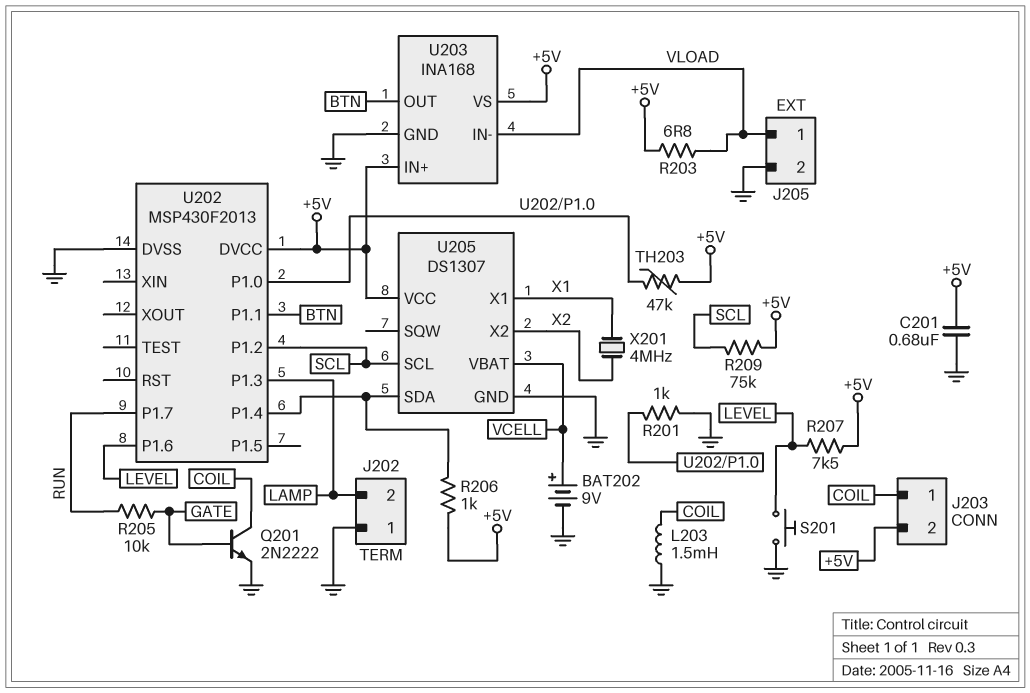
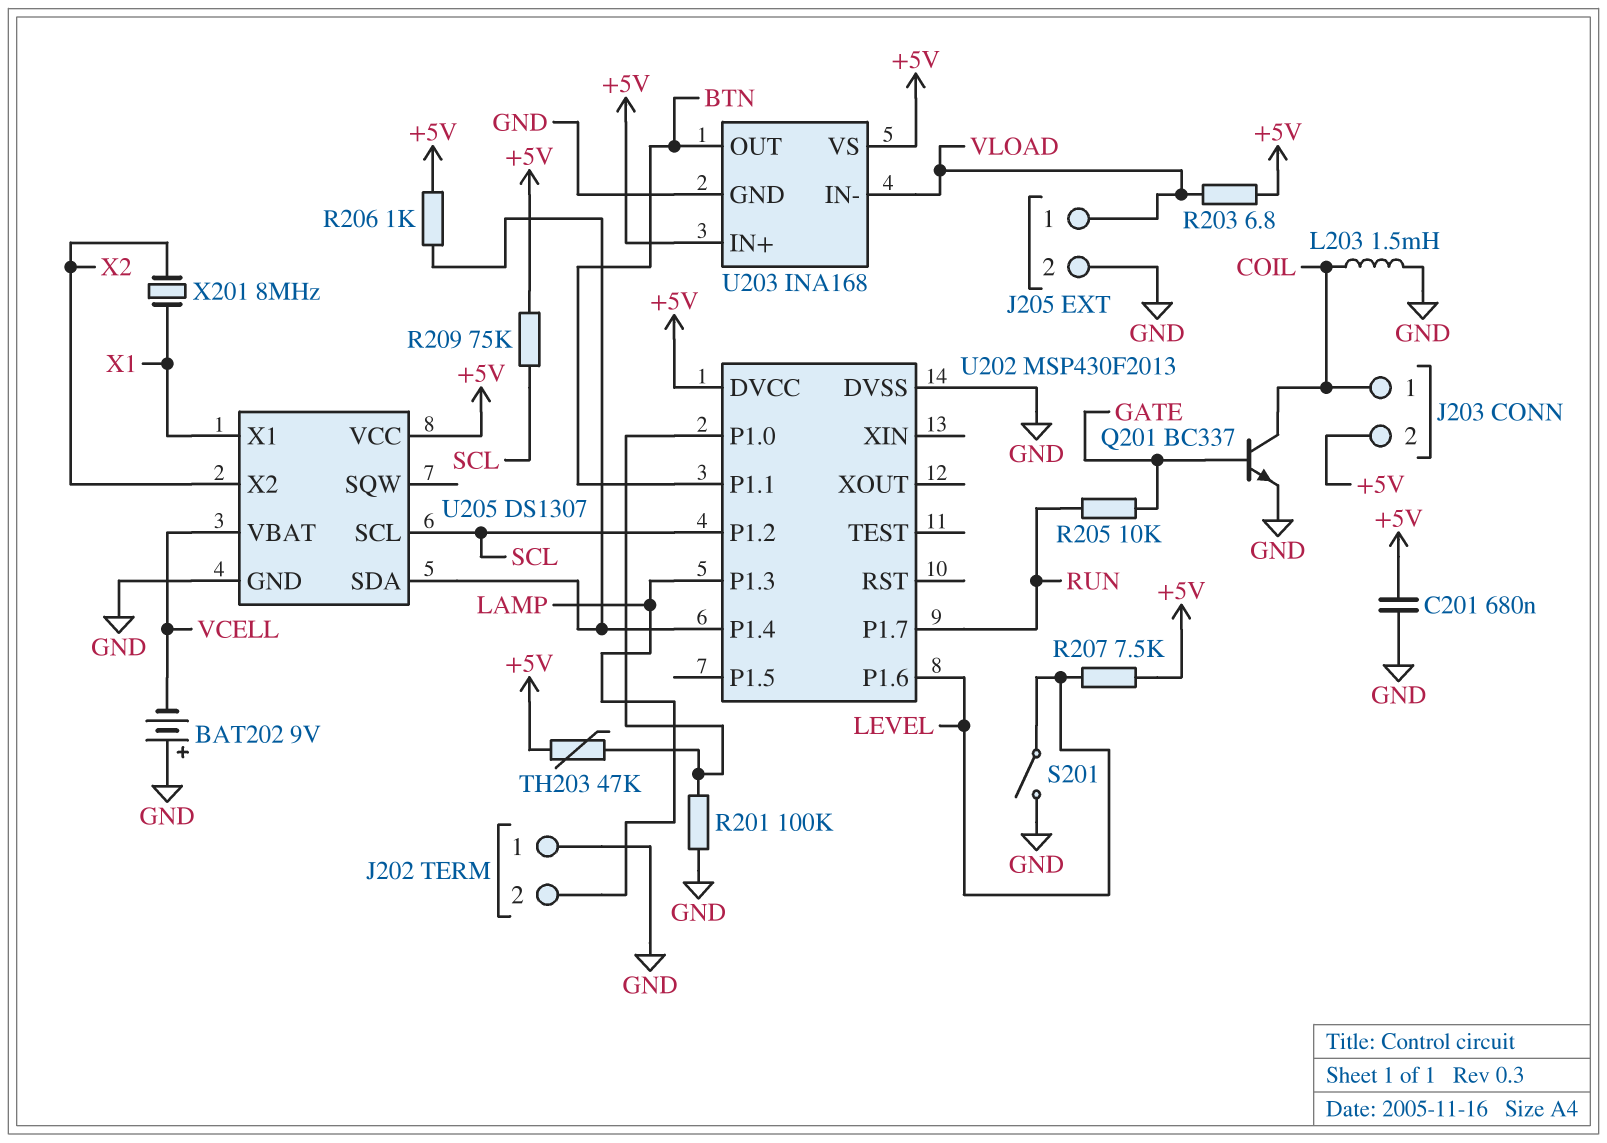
BAT202: 9V (plus VCELL, minus GND) -> 9V (plus GND, minus VCELL)
Q201: NPN 2N2222 (B GATE, C COIL, E GND) -> NPN BC337 (B GATE, C COIL, E GND)
R201: 1k (GND, U202/P1.0) -> 100k (GND, U202/P1.0)
S201: button (GND, LEVEL) -> switch (GND, LEVEL)
X201: 4MHz (X1, X2) -> 8MHz (X1, X2)

